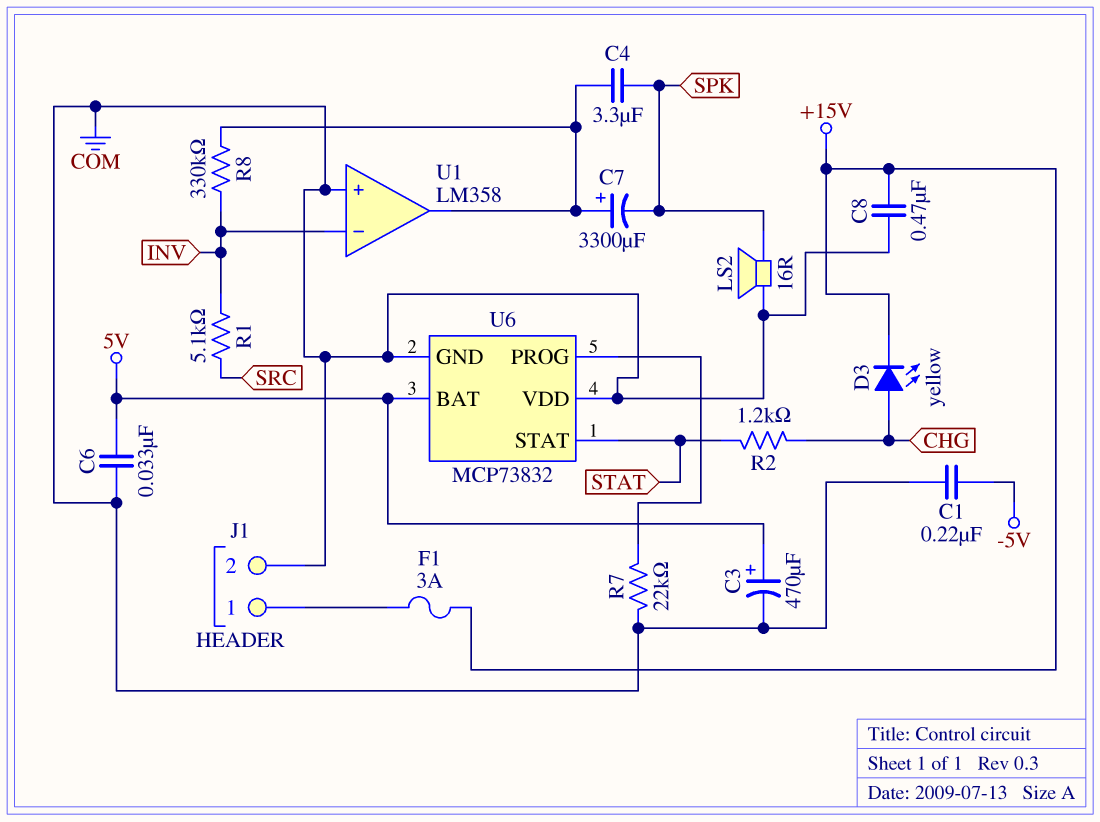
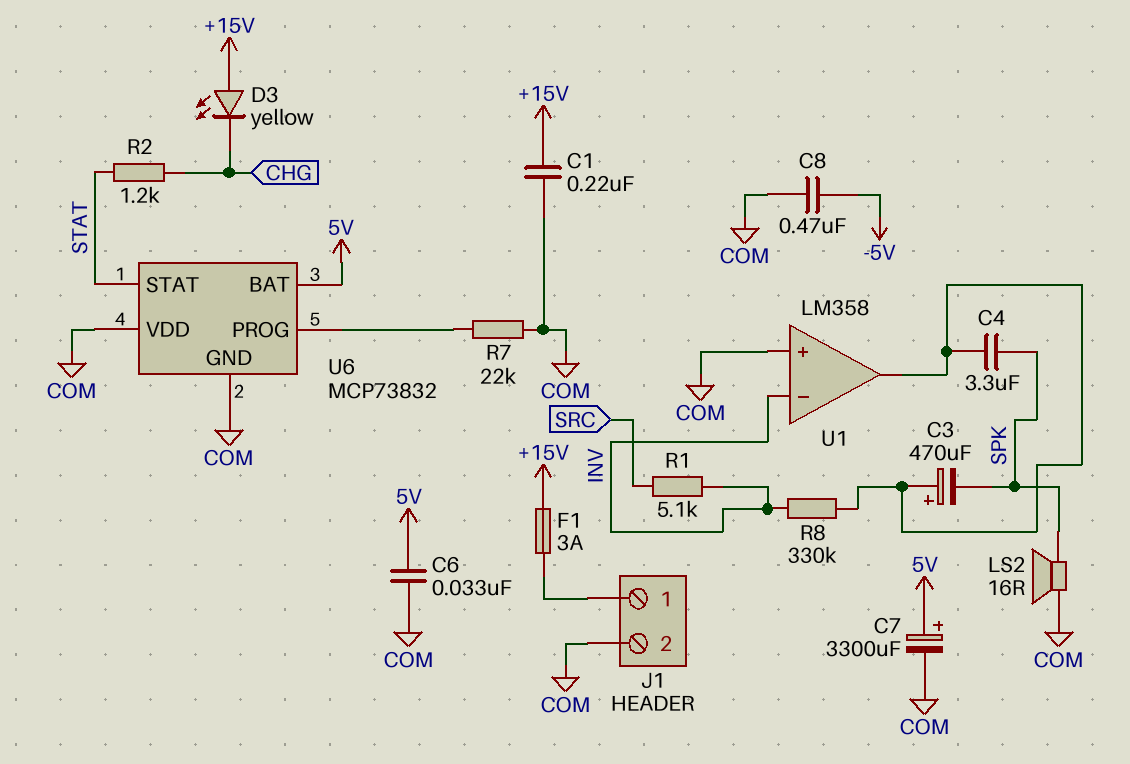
C1: 220nF (-5V, COM) -> 220nF (+15V, COM)
C3: 470uF (plus 5V, minus COM) -> 470uF (plus U1/out, minus SPK)
C7: 3300uF (plus U1/out, minus SPK) -> 3300uF (plus 5V, minus COM)
C8: 470nF (+15V, COM) -> 470nF (-5V, COM)
D3: LED yellow (A CHG, K +15V) -> LED yellow (A +15V, K CHG)

